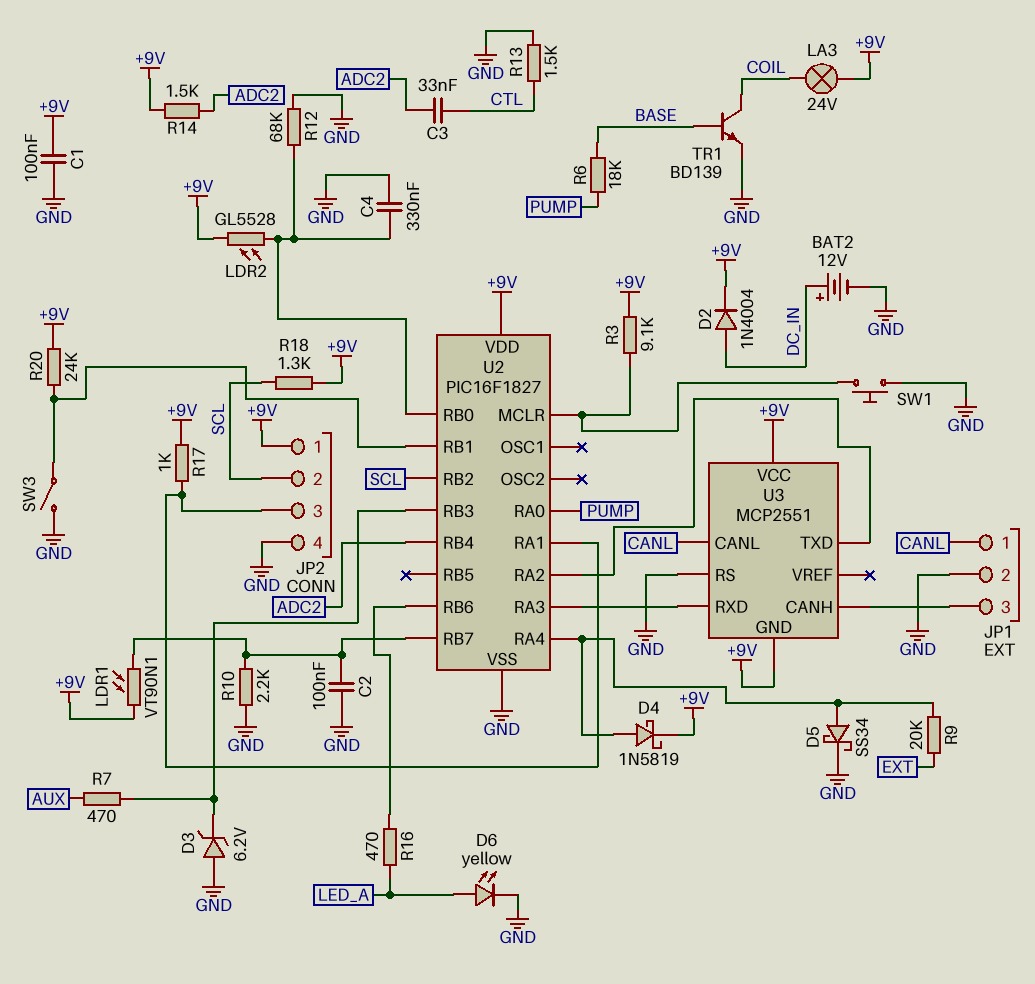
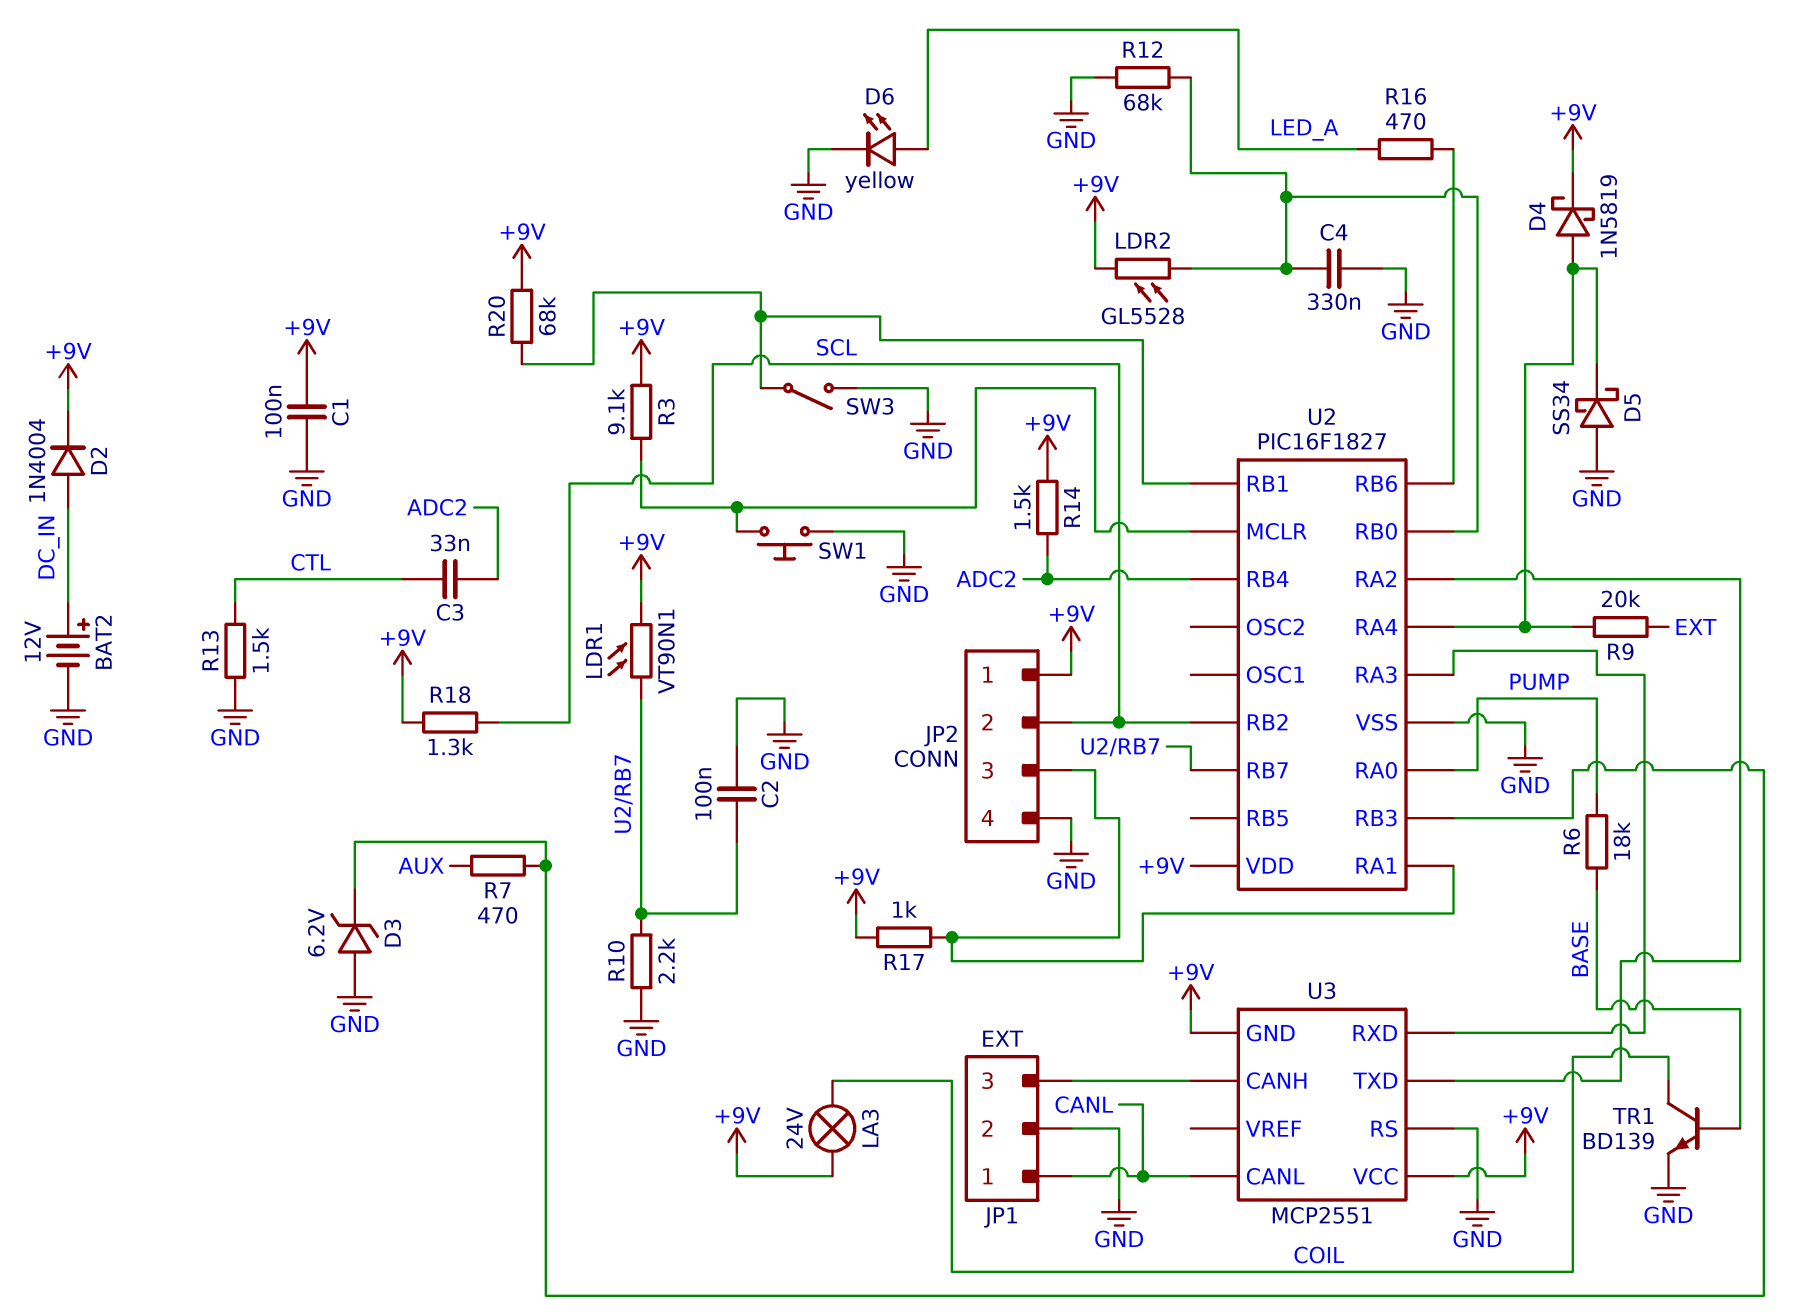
D5: schottky SS34 (A U2/RA4, K GND) -> schottky SS34 (A GND, K U2/RA4)
R20: 24k (+9V, U2/RB1) -> 68k (+9V, U2/RB1)

